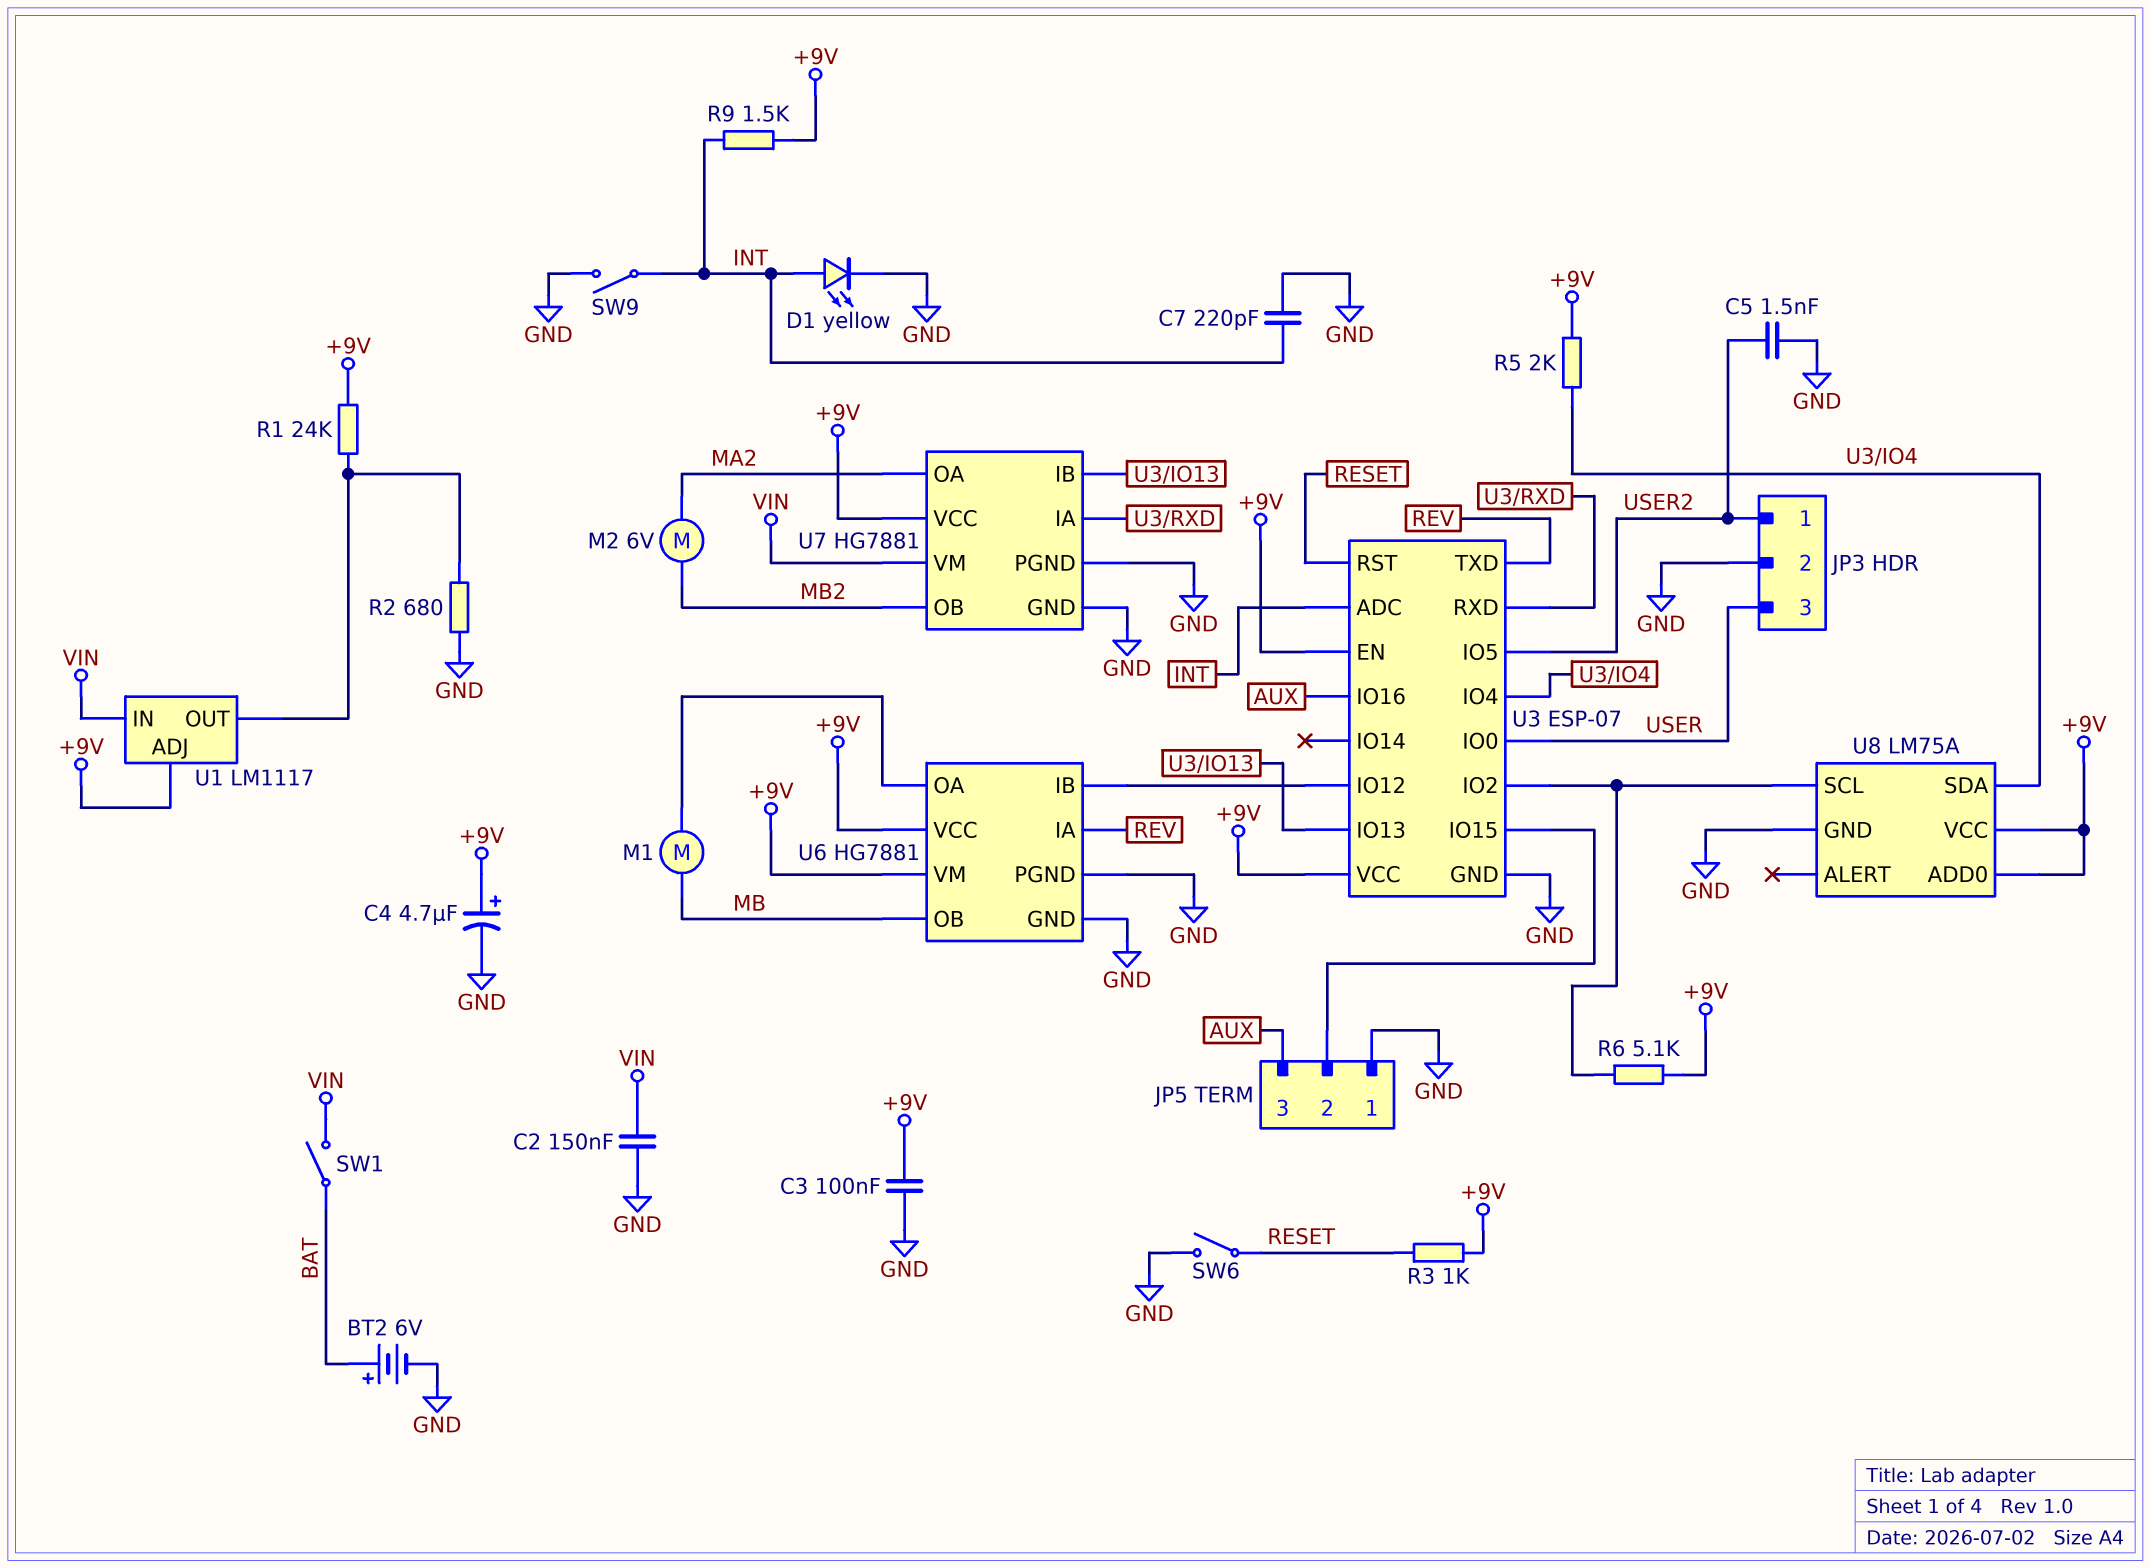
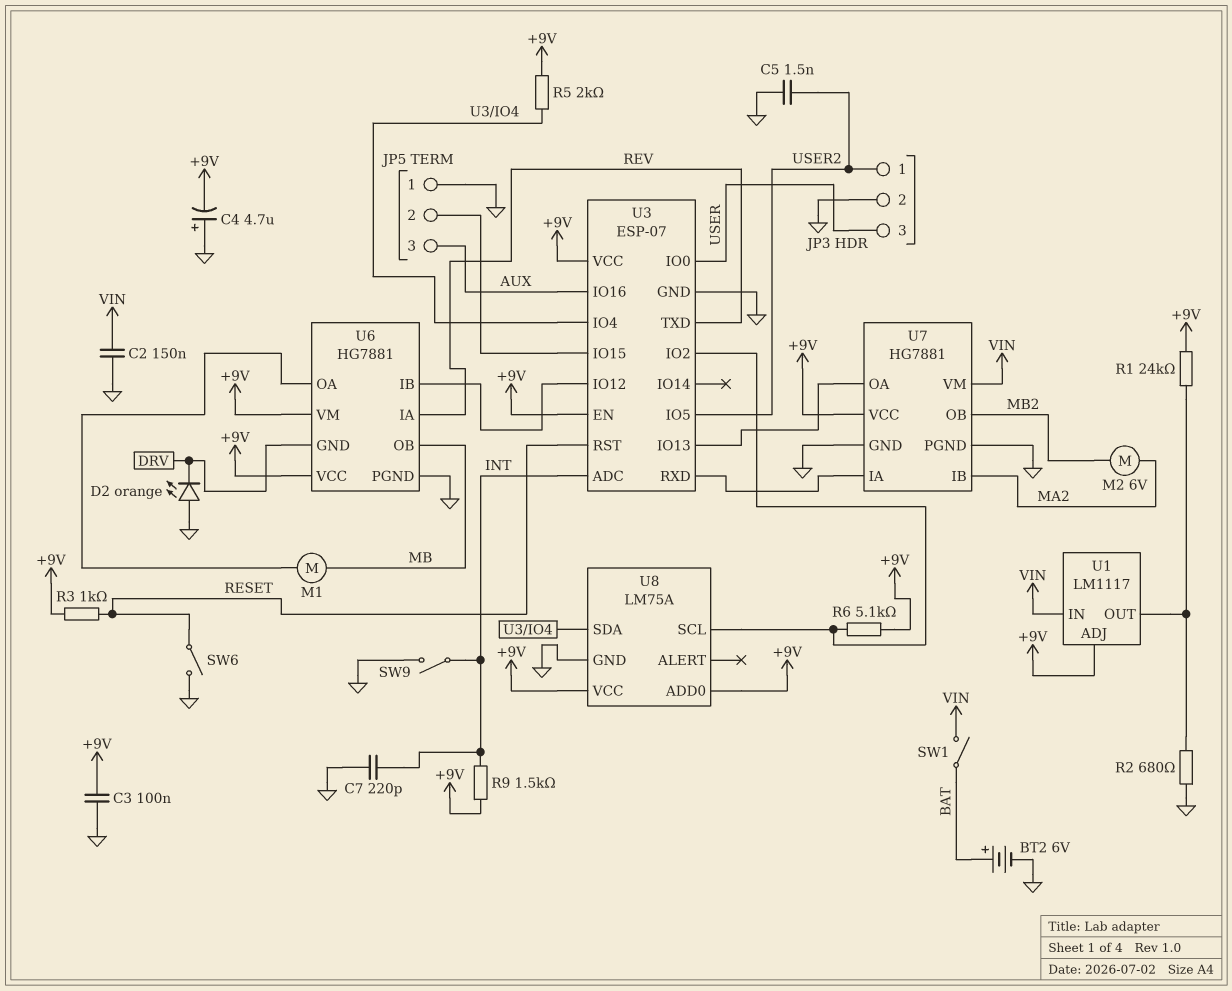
C4: 4.7uF (plus +9V, minus GND) -> 4.7uF (plus GND, minus +9V)
D1: LED yellow (A INT, K GND) -> none
D2: none -> LED orange (A GND, K DRV)
U6 pin GND: GND -> DRV
U7 pin IB: U3/IO13 -> MA2
U7 pin OA: MA2 -> U3/IO13

